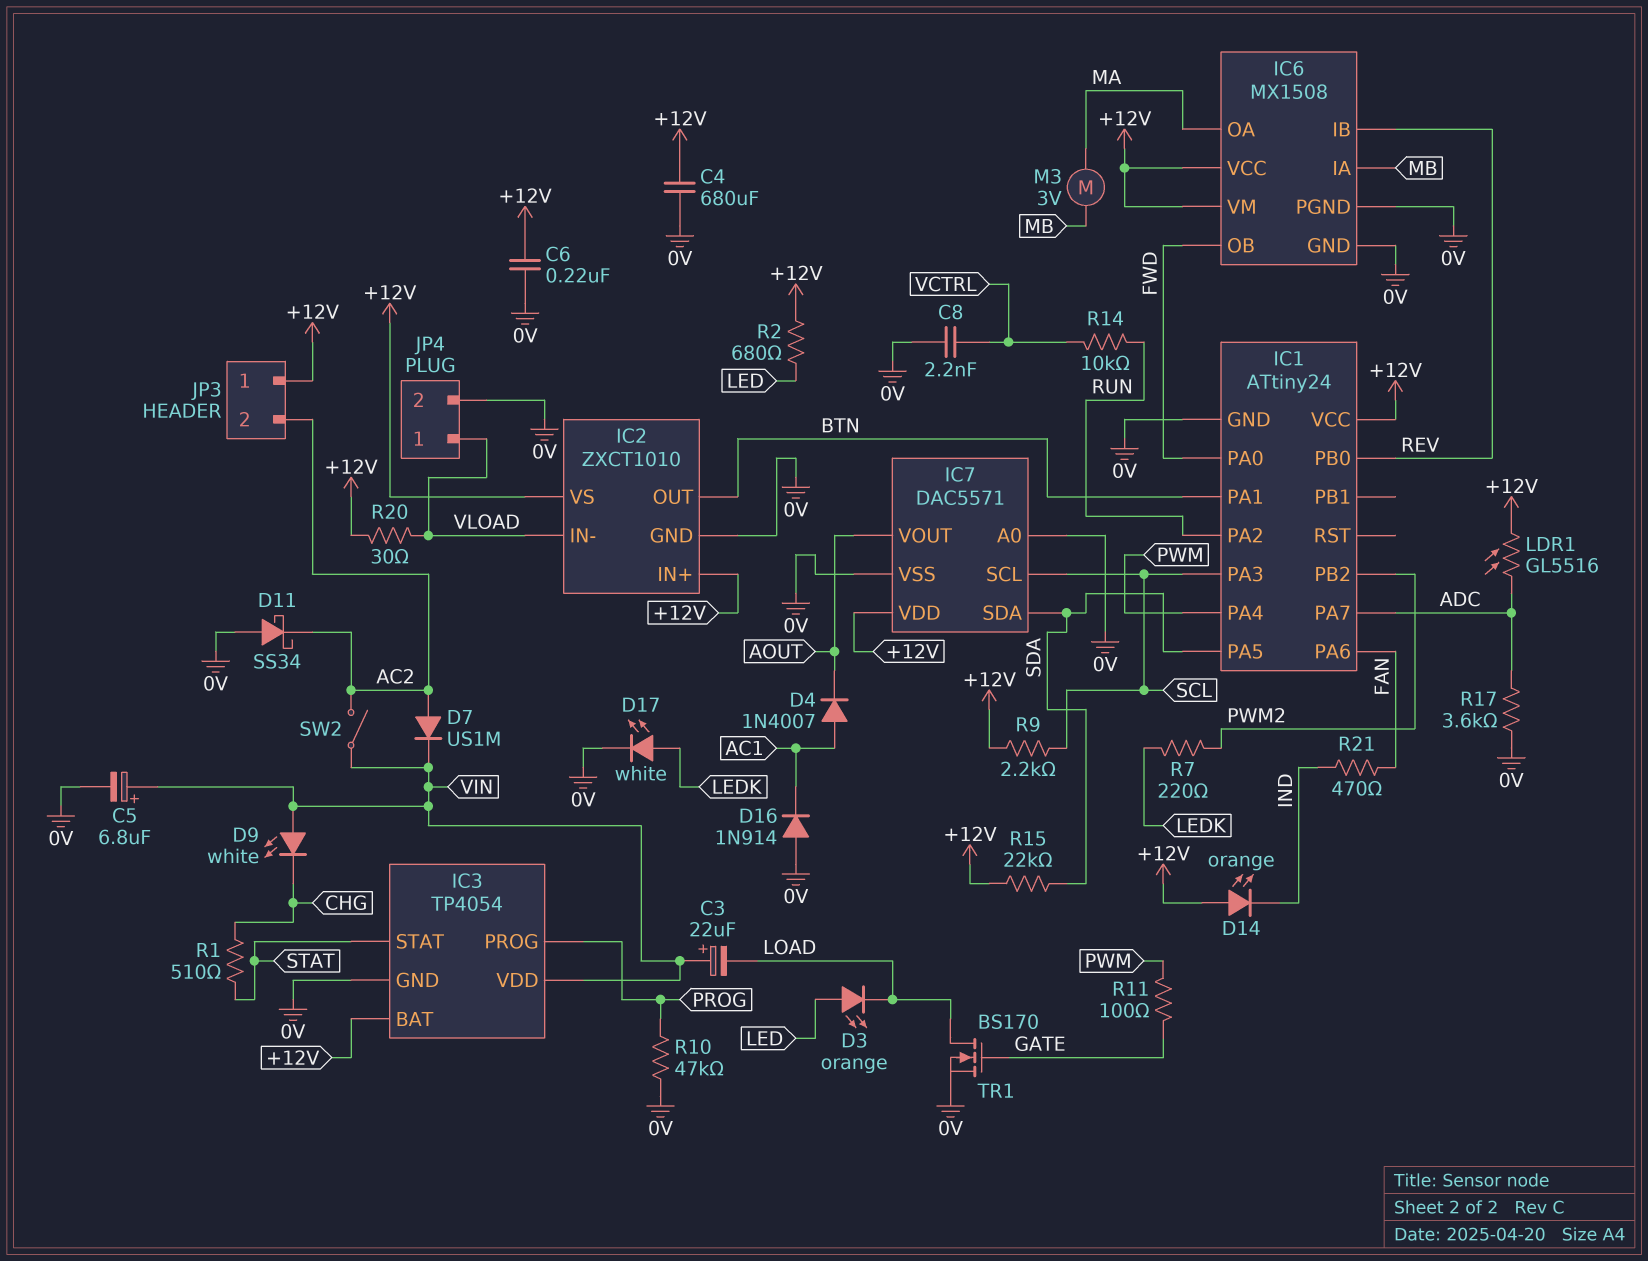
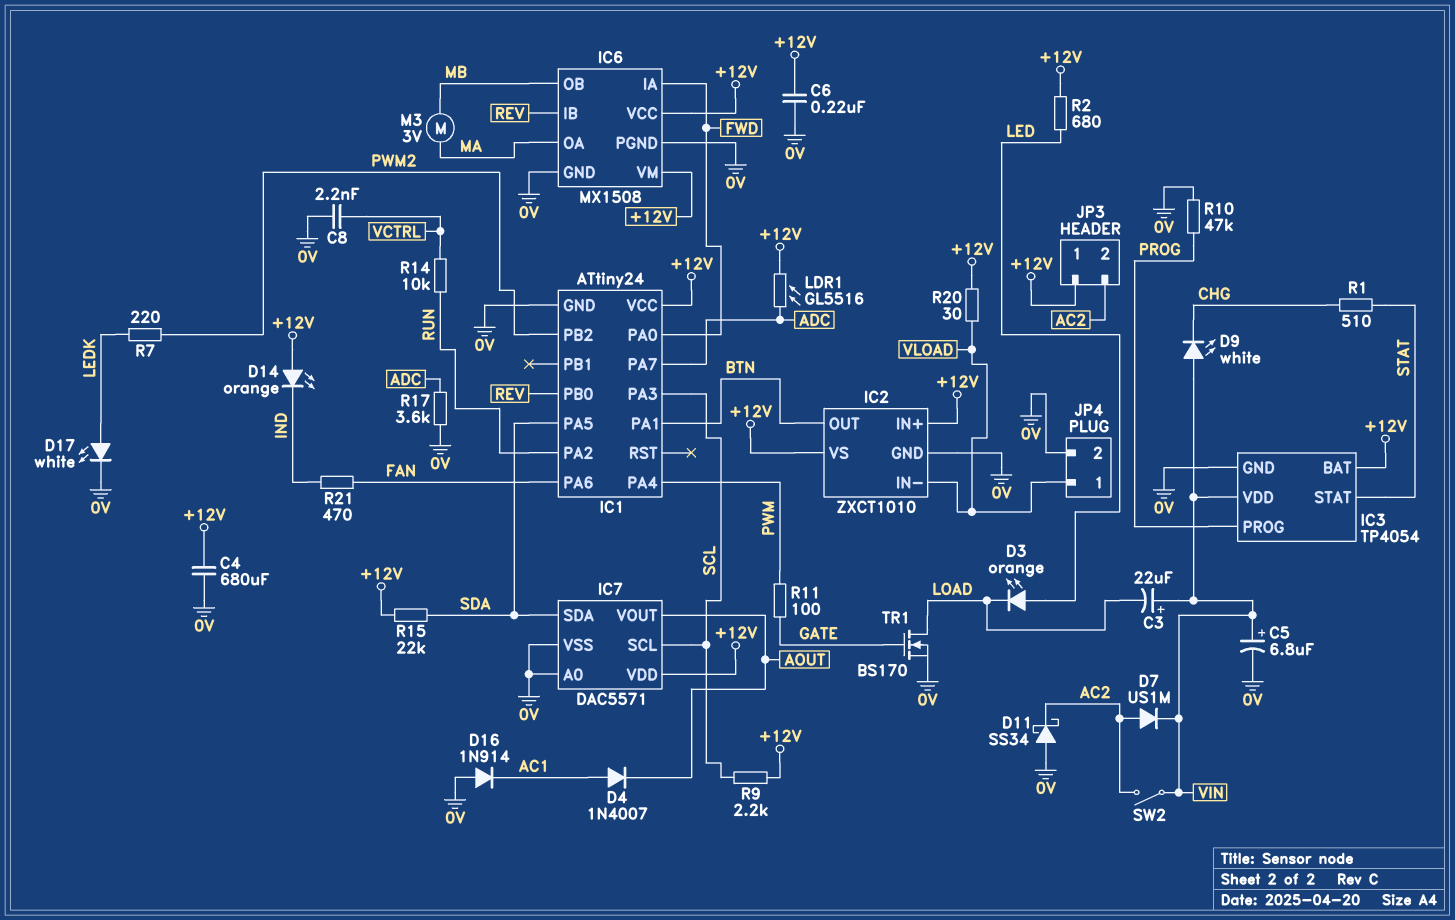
IC6 pin IA: MB -> FWD
IC6 pin OB: FWD -> MB

